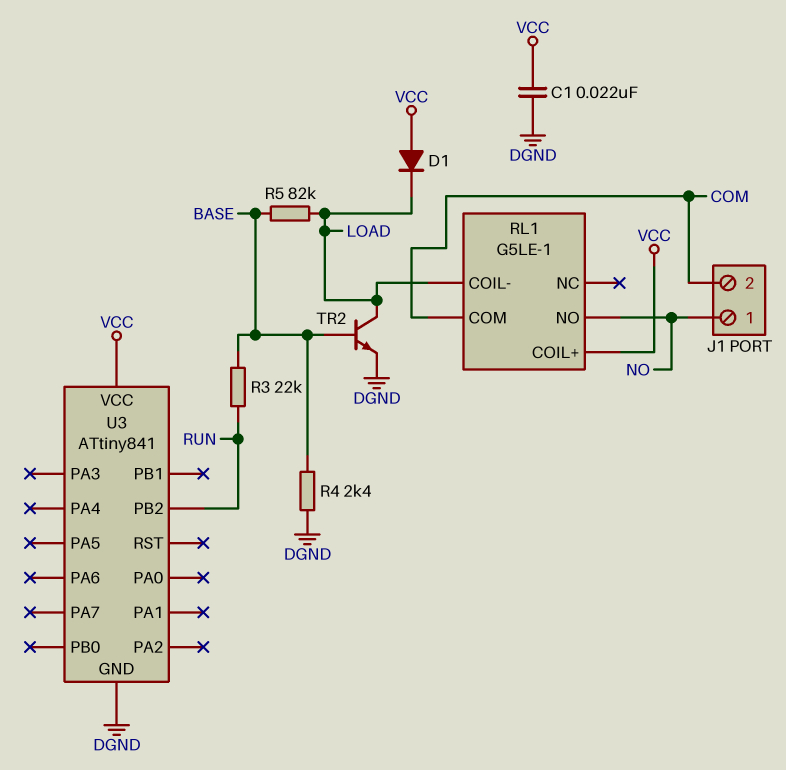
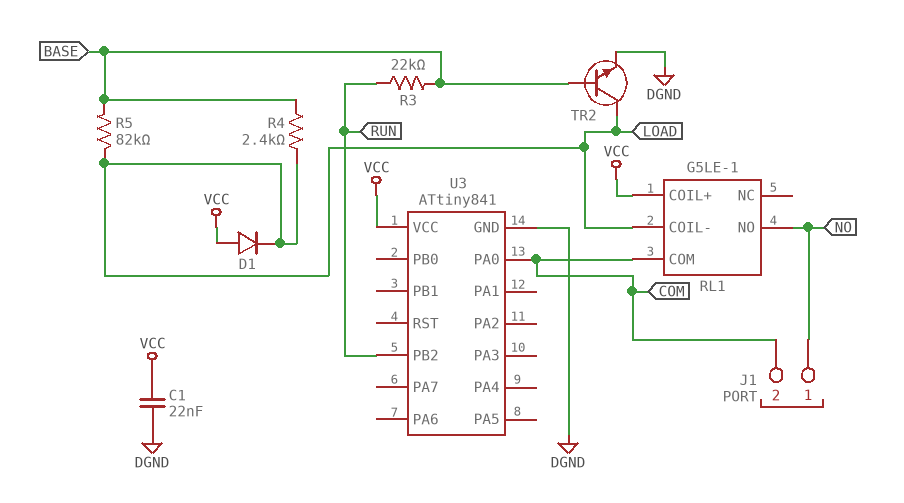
R4: 2.4k (BASE, DGND) -> 2.4k (BASE, LOAD)
U3 pin PA0: none -> COM

